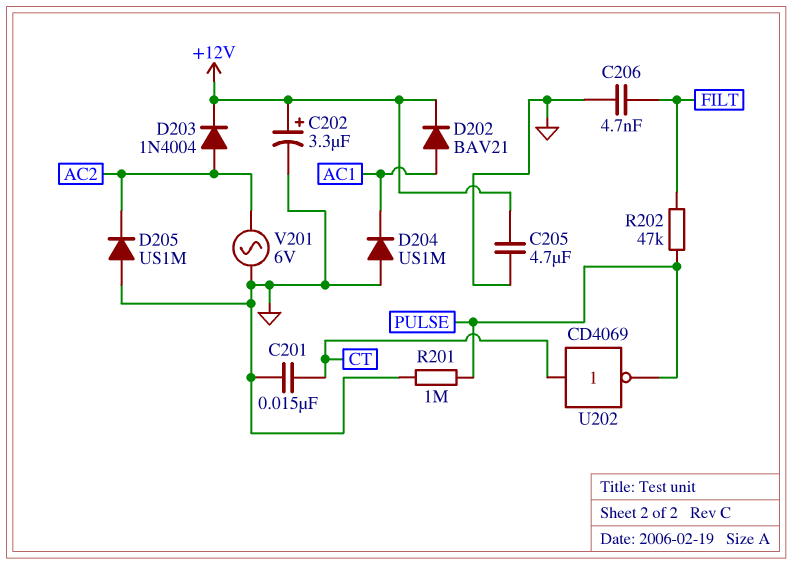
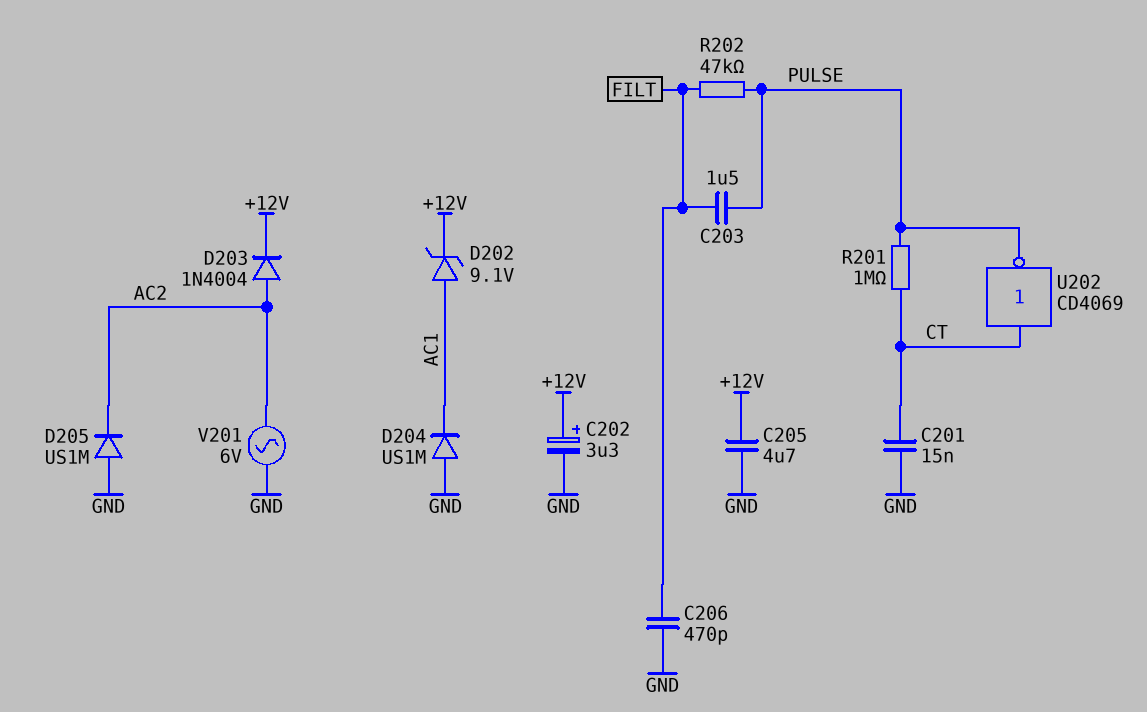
C203: none -> 1.5uF (FILT, PULSE)
C206: 4.7nF (FILT, GND) -> 470pF (FILT, GND)
D202: diode BAV21 (A AC1, K +12V) -> zener 9.1V (A AC1, K +12V)
R201: 1M (GND, PULSE) -> 1M (CT, PULSE)

